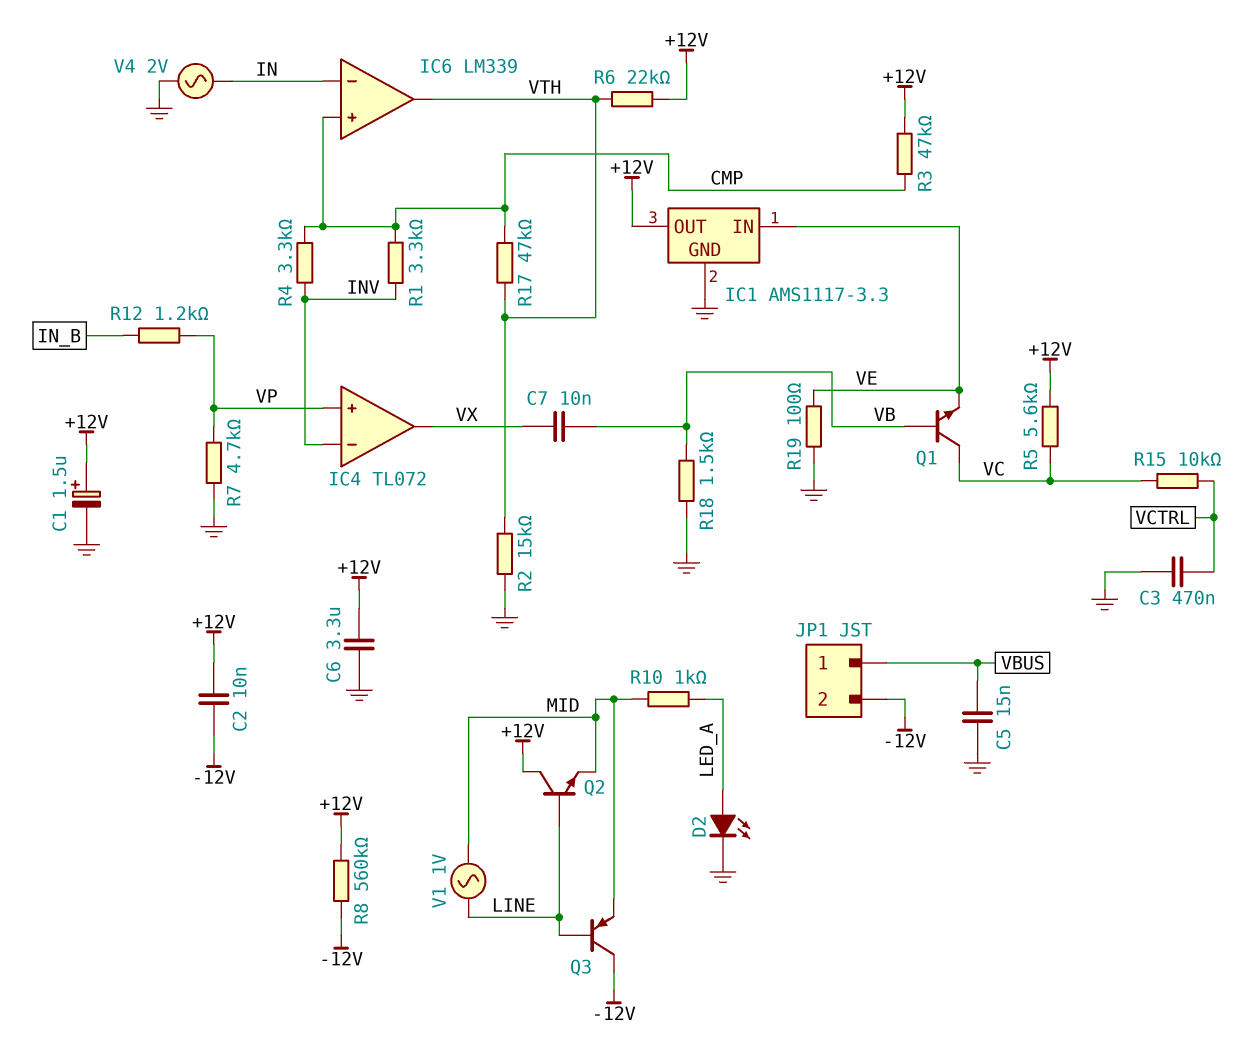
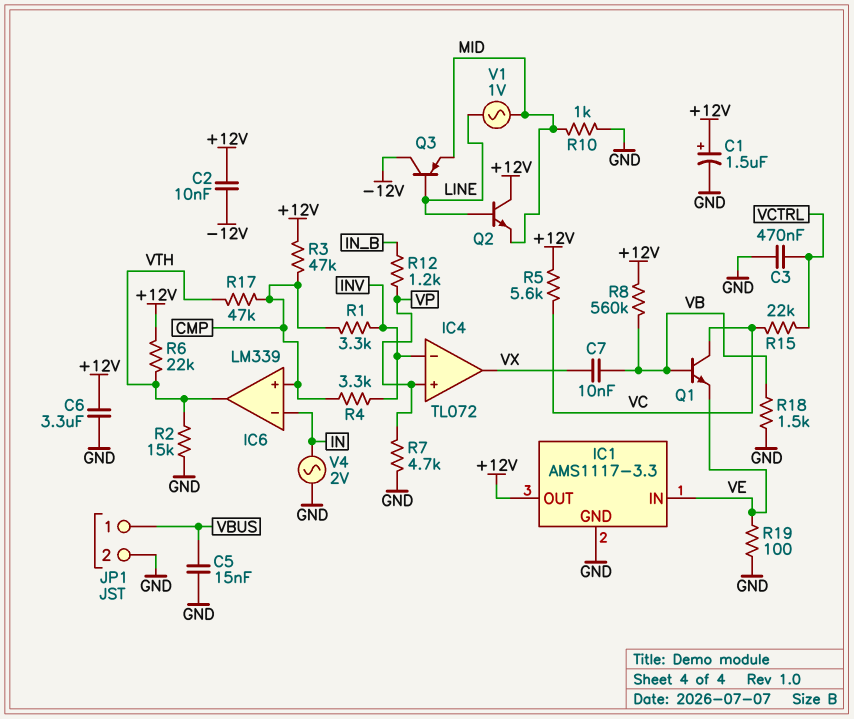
D2: LED (A LED_A, K GND) -> none
JP1 pin 2: -12V -> GND
R8: 560k (+12V, -12V) -> 560k (+12V, VB)
R10: 1k (LED_A, MID) -> 1k (GND, MID)
R15: 10k (VC, VCTRL) -> 22k (VC, VCTRL)

